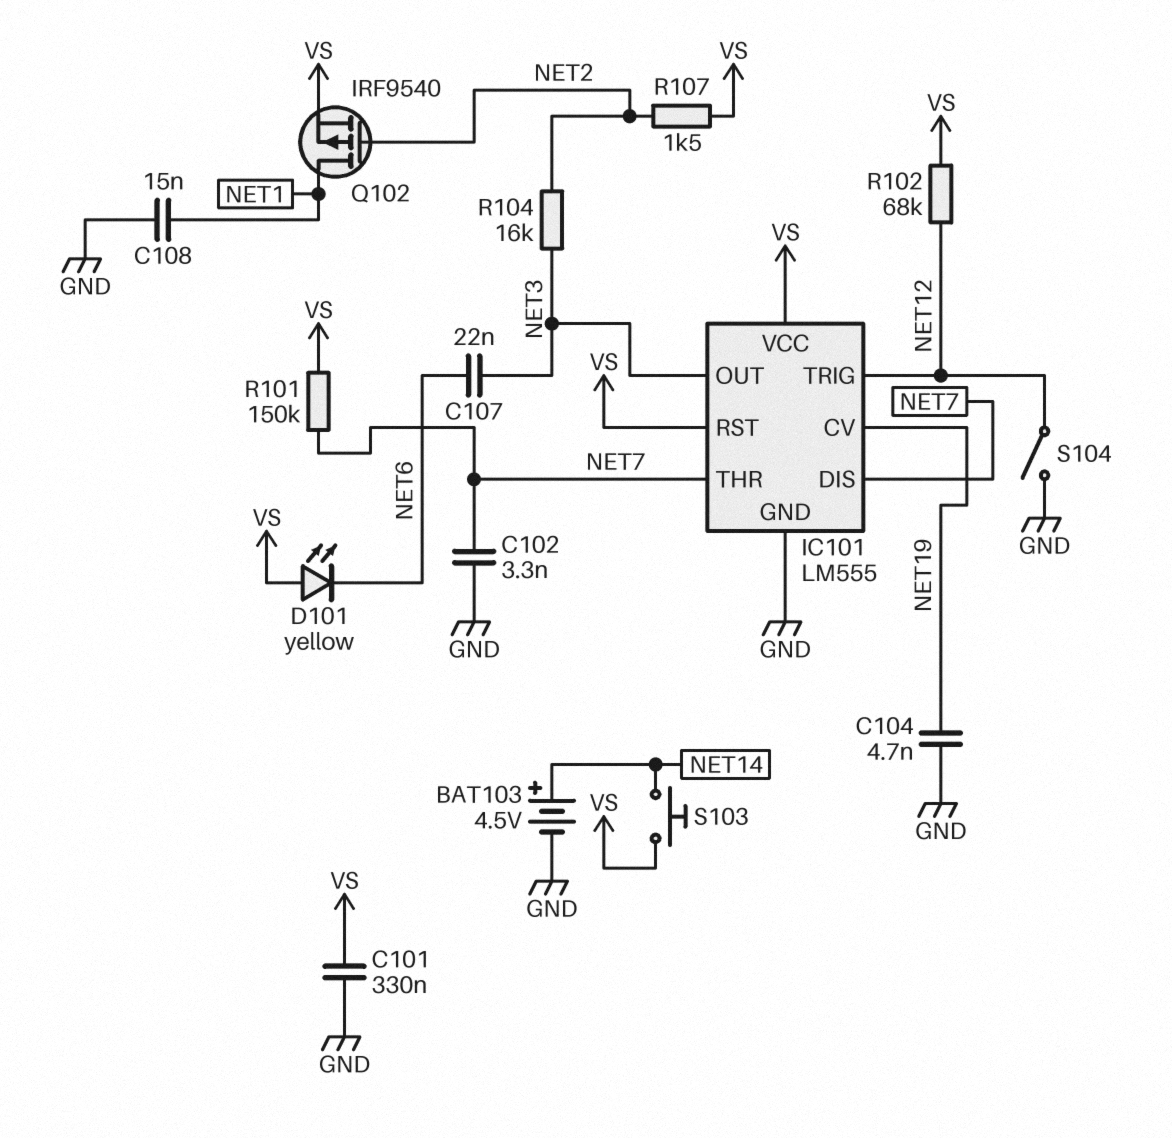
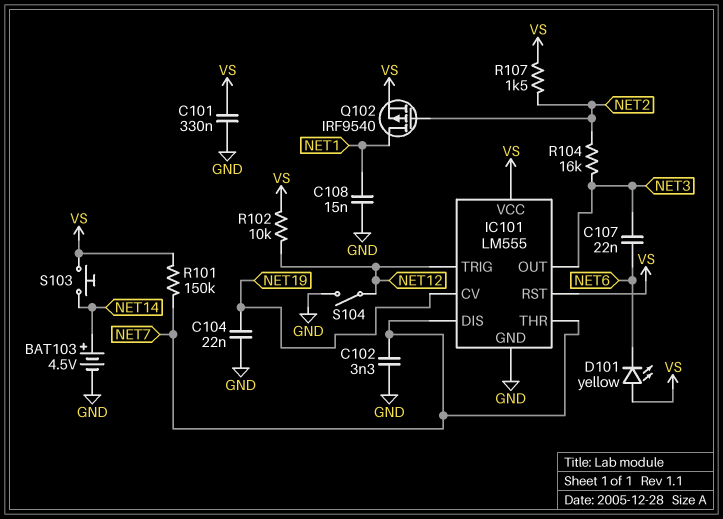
C104: 4.7nF (GND, NET19) -> 22nF (GND, NET19)
R102: 68k (NET12, VS) -> 10k (NET12, VS)

